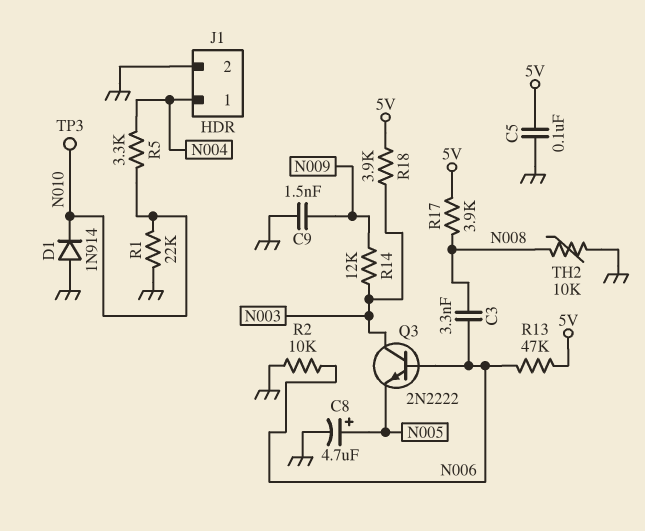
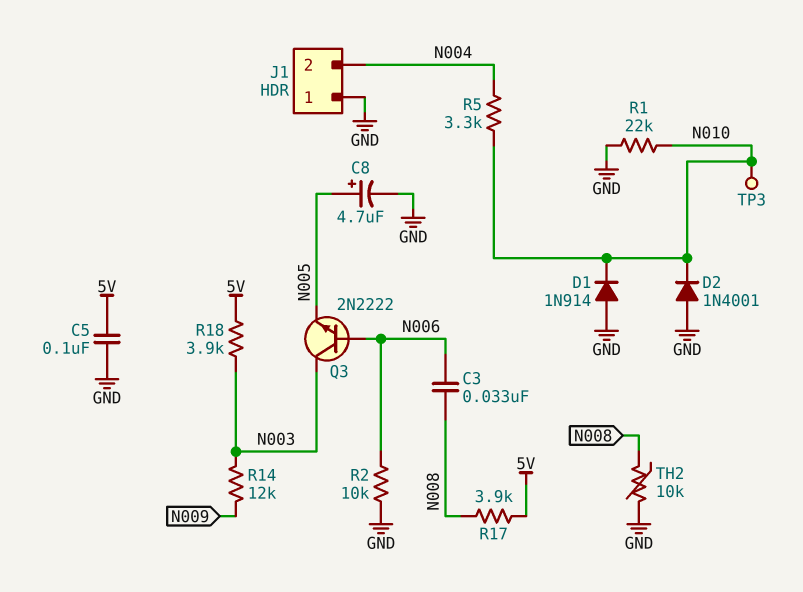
C3: 3.3nF (N006, N008) -> 33nF (N006, N008)
C9: 1.5nF (GND, N009) -> none
D2: none -> diode 1N4001 (A GND, K N010)
J1 pin 1: N004 -> GND
J1 pin 2: GND -> N004
R13: 47k (5V, N006) -> none

